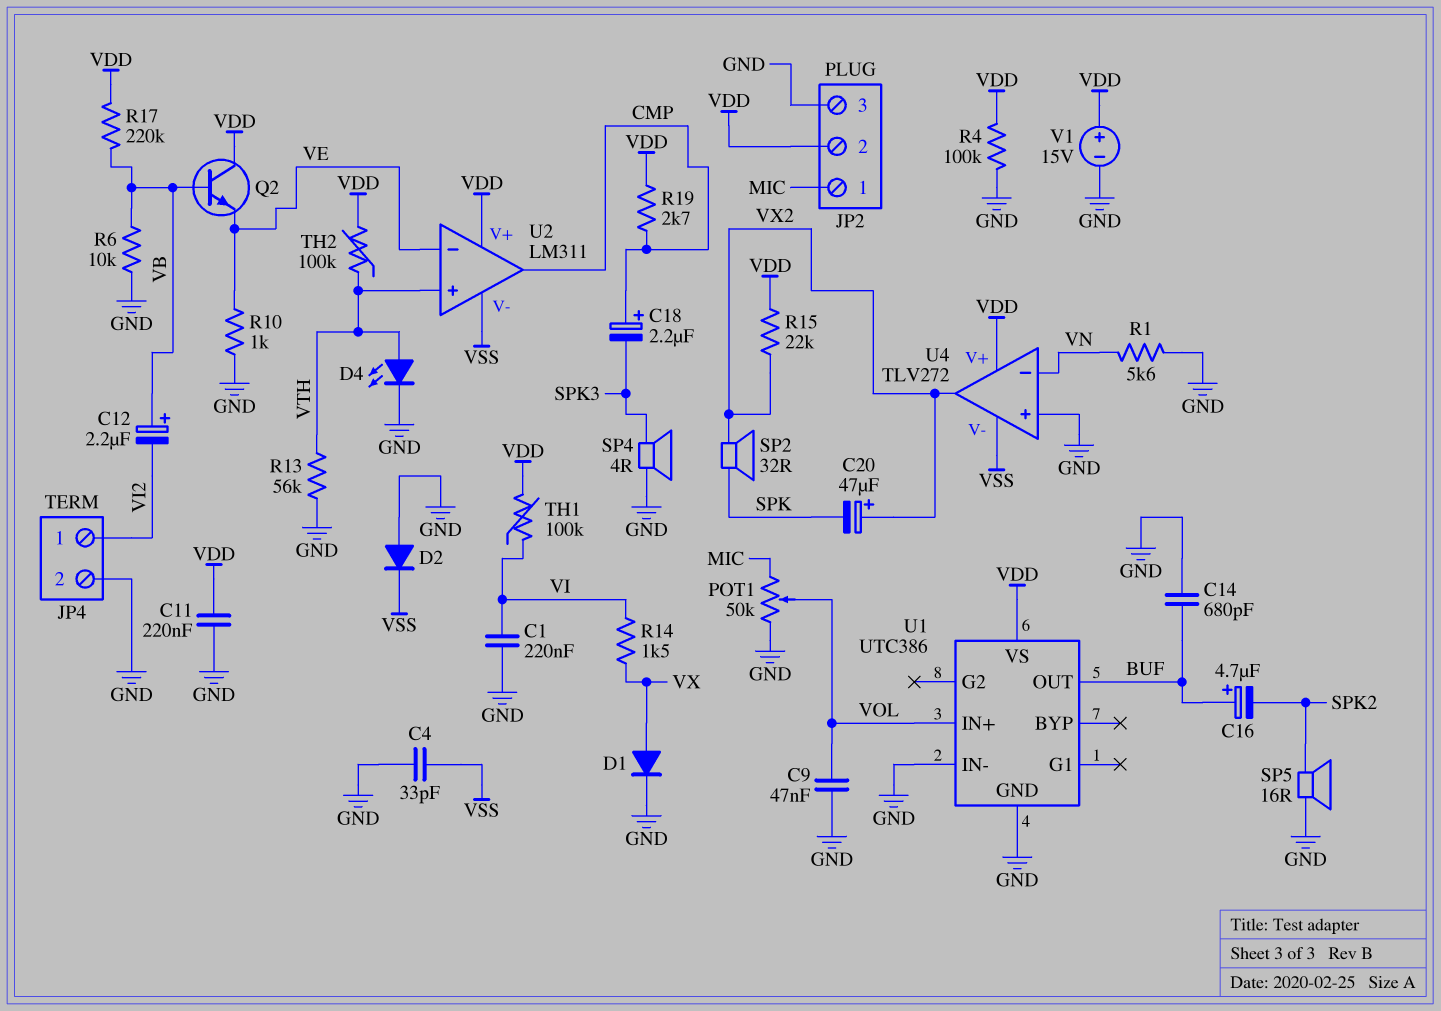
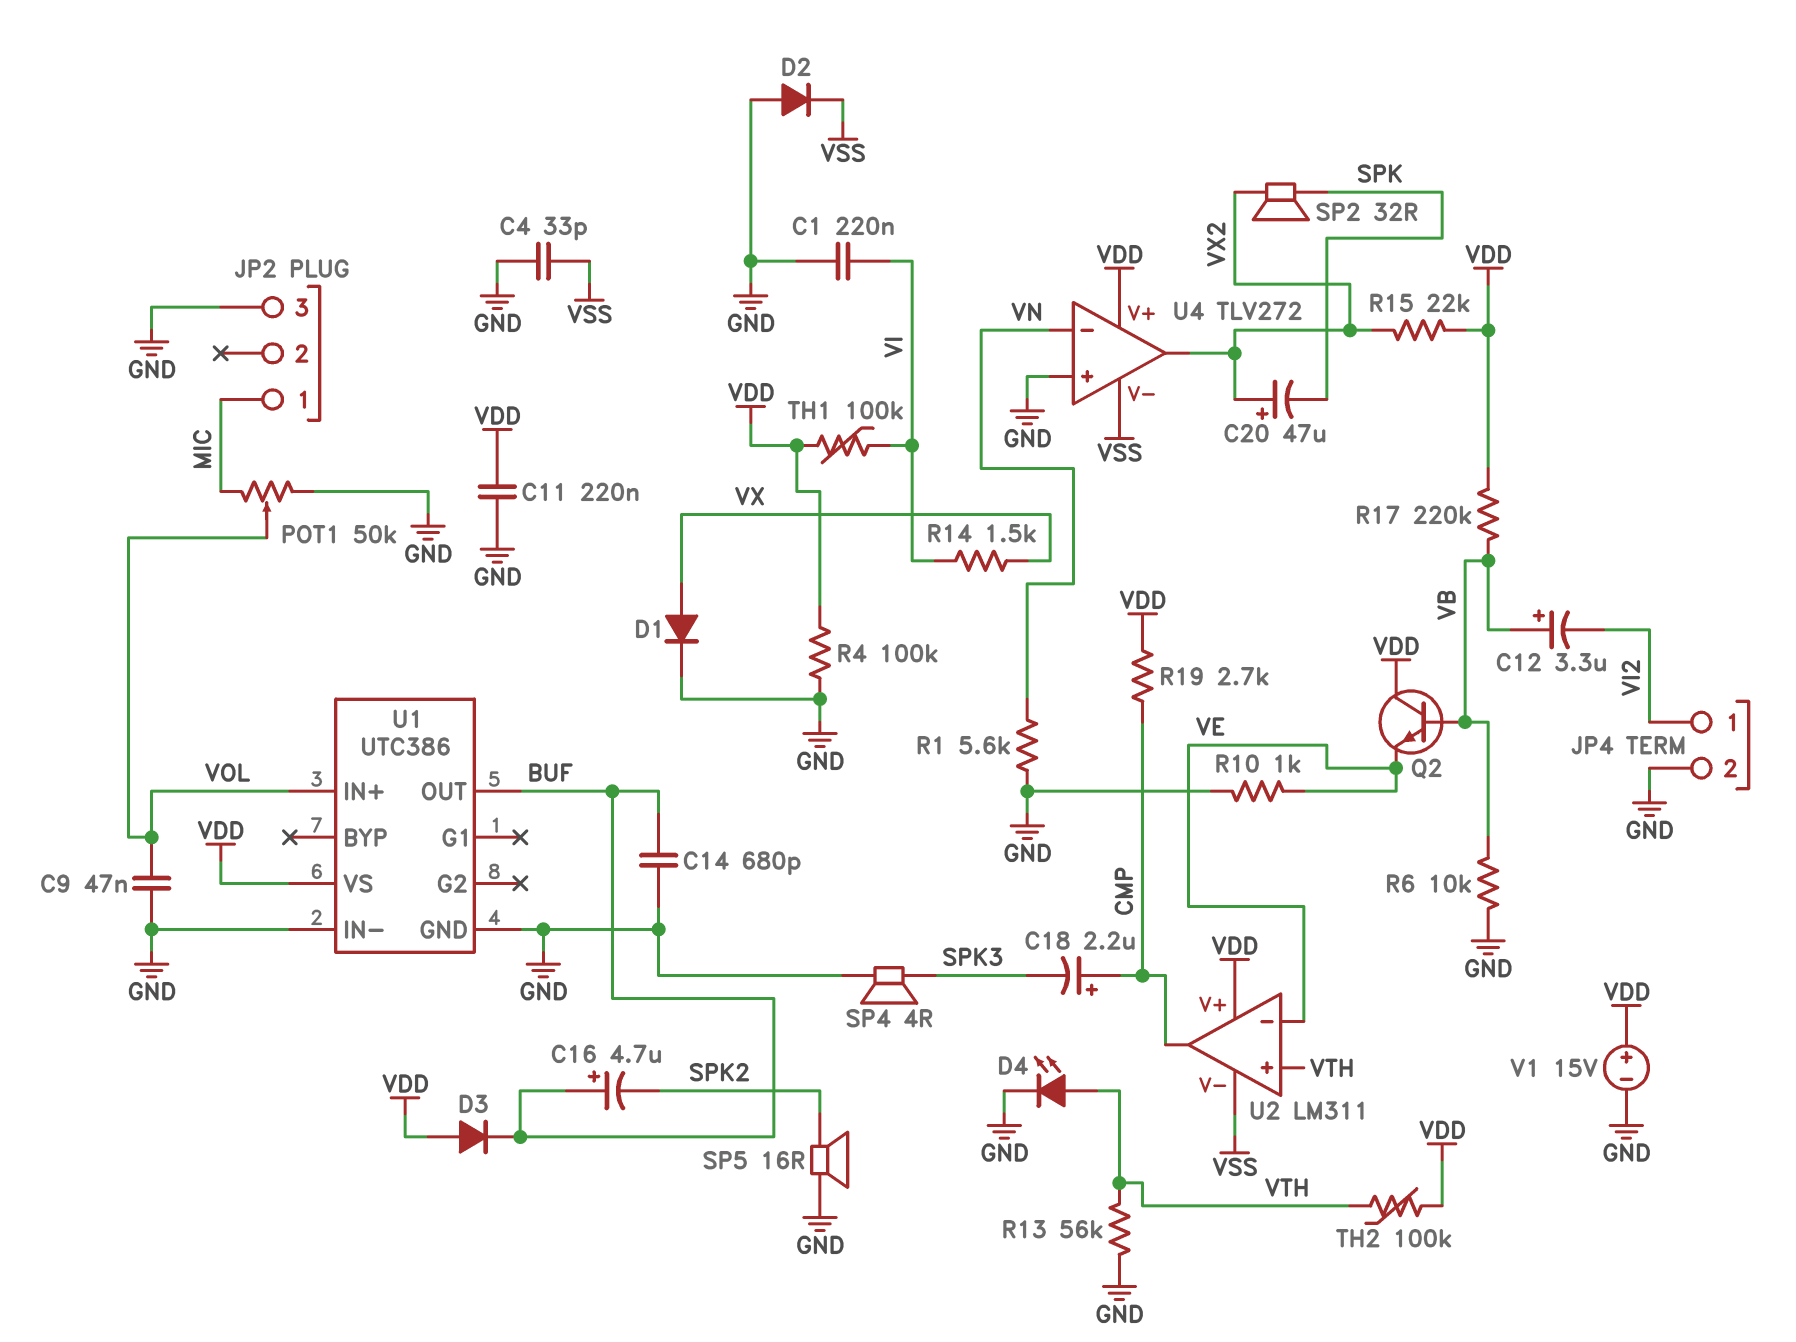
C12: 2.2uF (plus VB, minus VI2) -> 3.3uF (plus VB, minus VI2)
D3: none -> diode (A VDD, K BUF)
JP2 pin 2: VDD -> none

